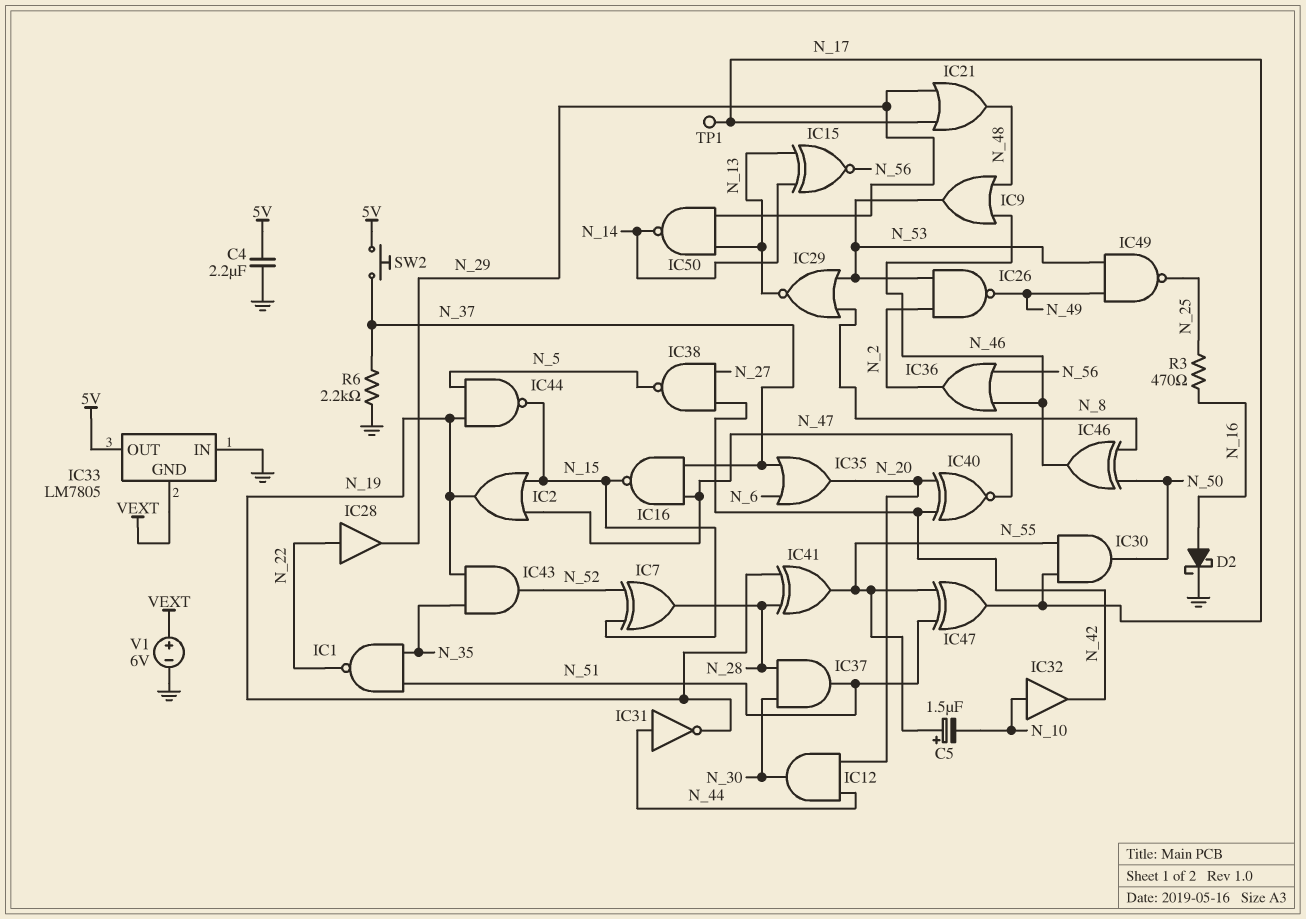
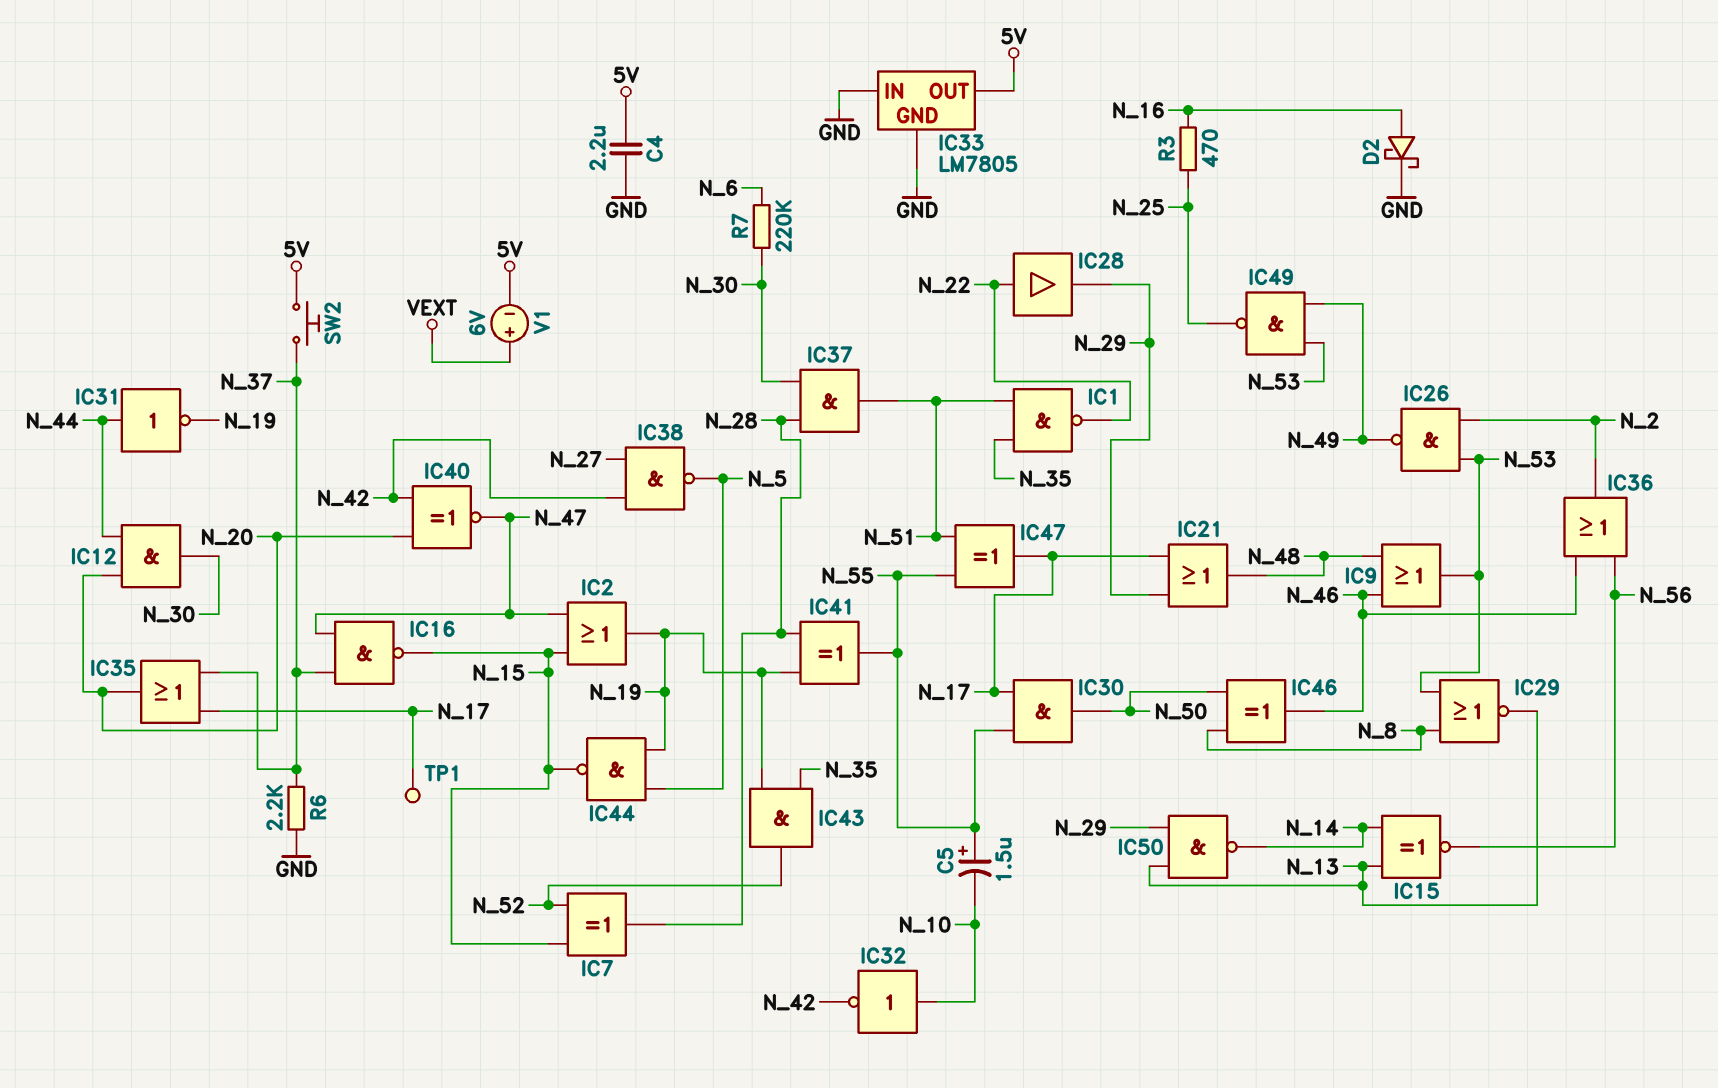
IC32: buffer (in N_10, out N_42) -> NOT (in N_10, out N_42)
IC33 pin GND: VEXT -> GND
IC35: OR (in N_6, in N_37, out N_20) -> OR (in N_17, in N_37, out N_20)
R7: none -> 220k (N_6, N_30)
V1: 6V (plus VEXT, minus GND) -> 6V (plus VEXT, minus 5V)

